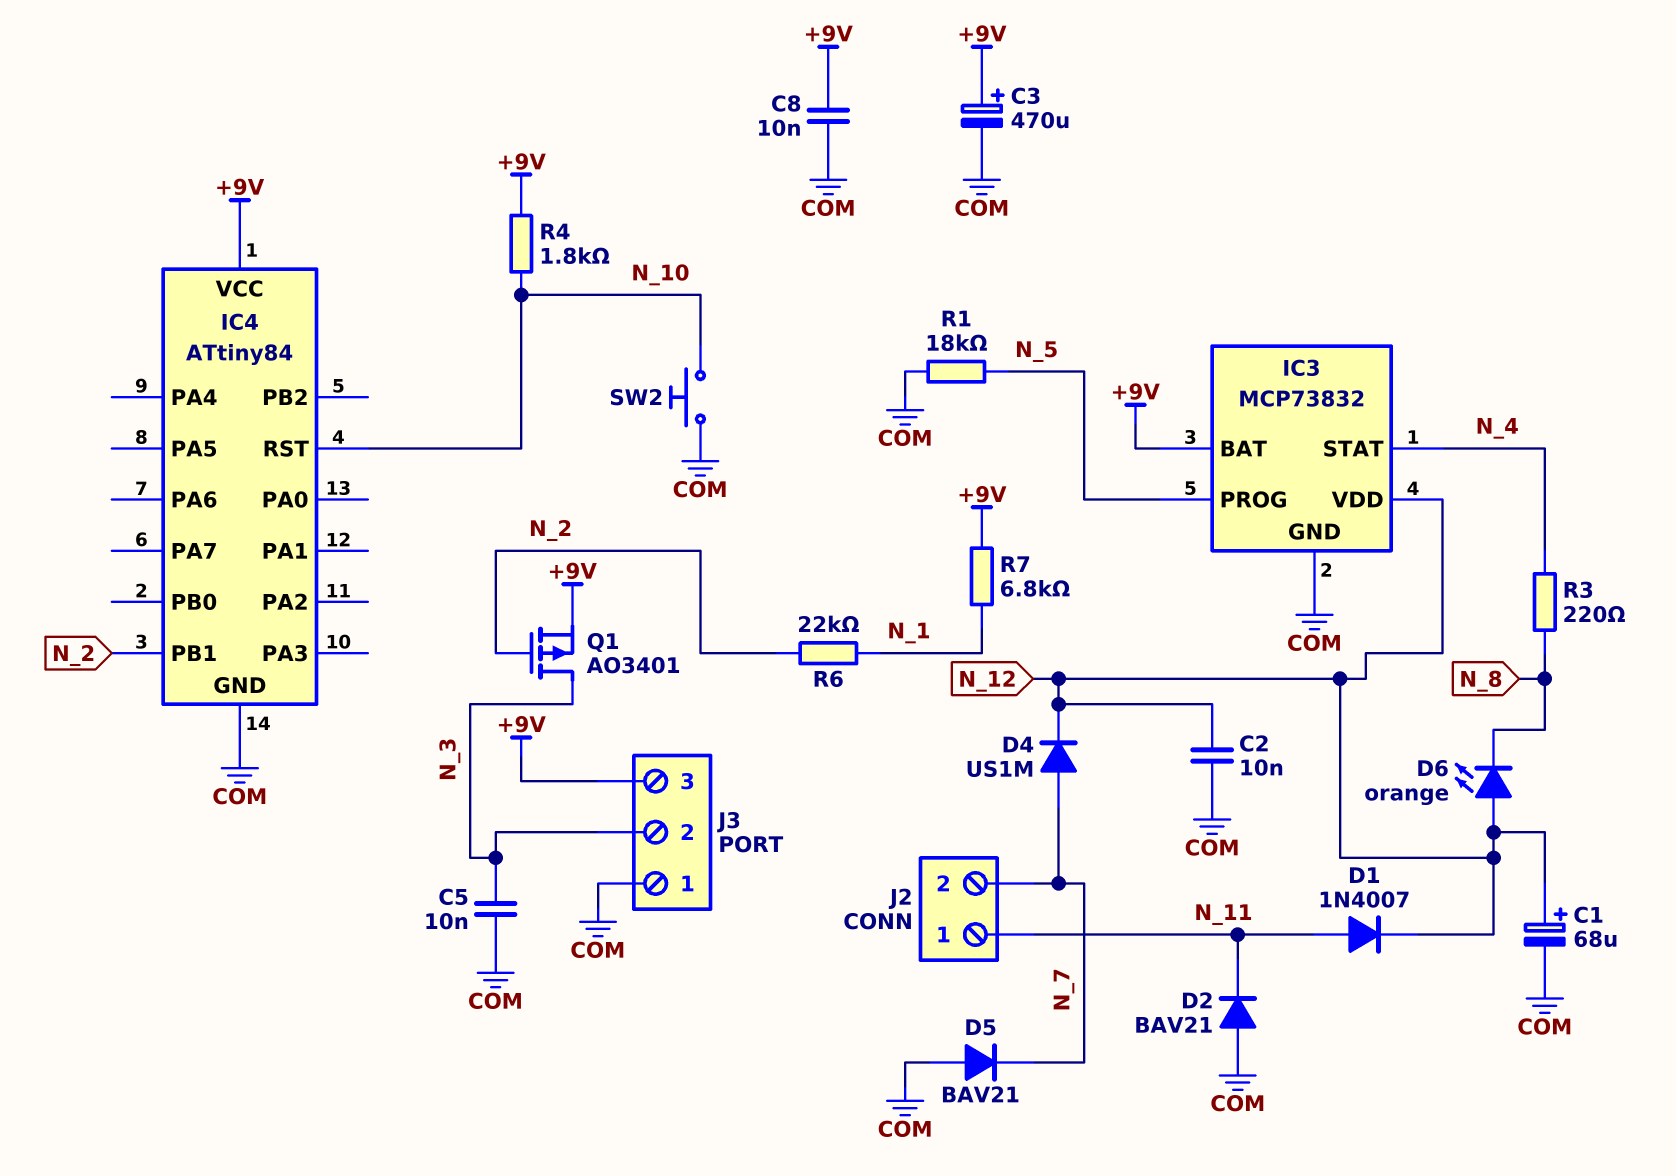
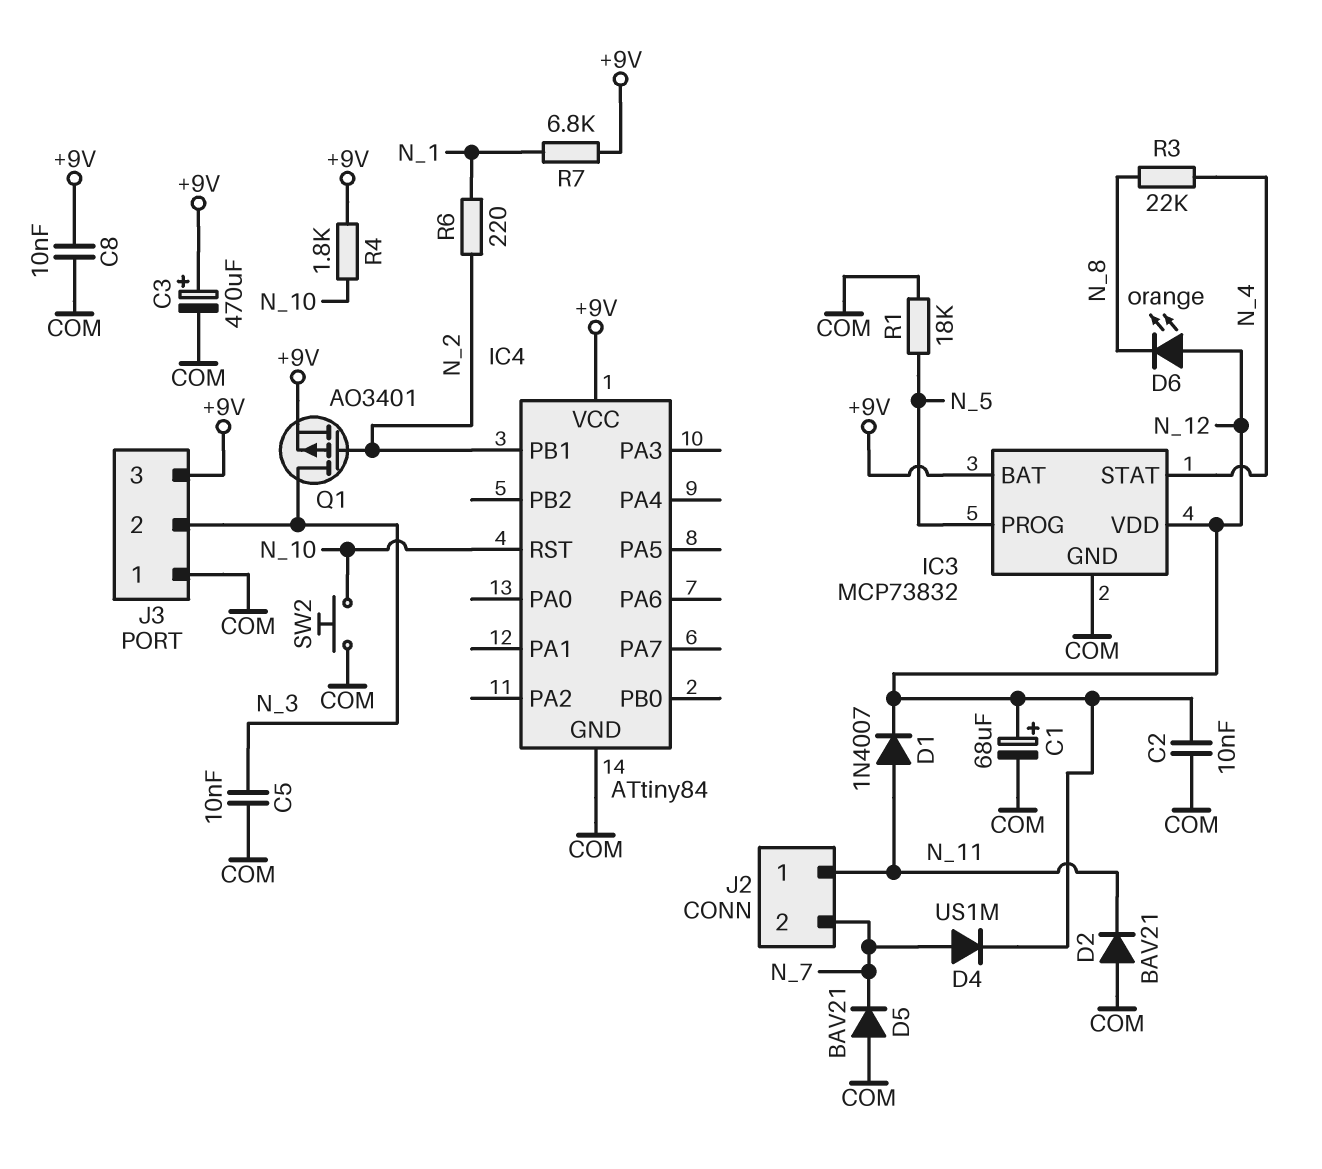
R3: 220 (N_4, N_8) -> 22k (N_4, N_8)
R6: 22k (N_1, N_2) -> 220 (N_1, N_2)

